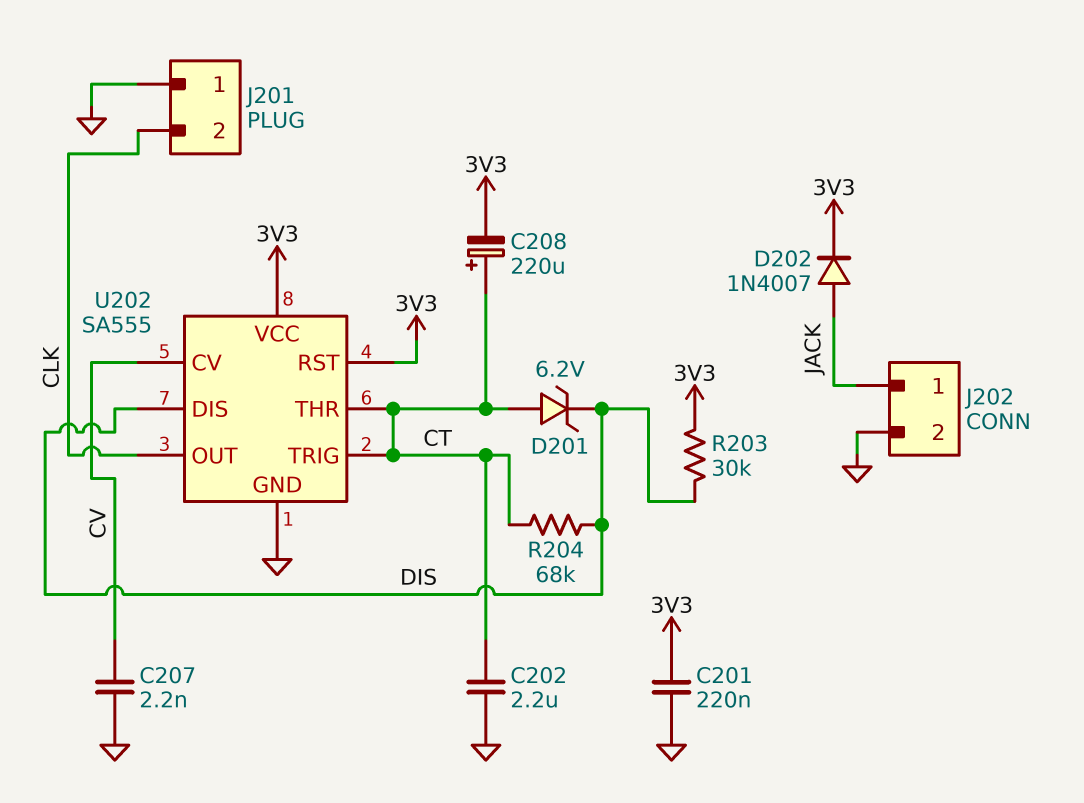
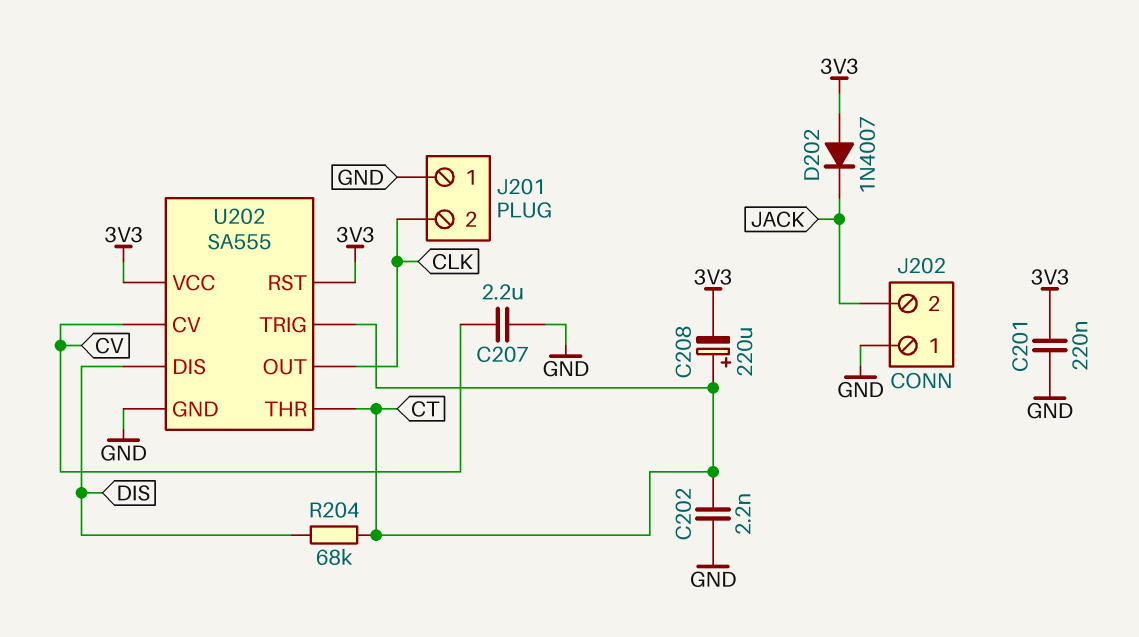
C202: 2.2uF (CT, GND) -> 2.2nF (CT, GND)
C207: 2.2nF (CV, GND) -> 2.2uF (CV, GND)
D201: zener 6.2V (A CT, K DIS) -> none
D202: diode 1N4007 (A JACK, K 3V3) -> diode 1N4007 (A 3V3, K JACK)
J202 pin 1: JACK -> GND
J202 pin 2: GND -> JACK
R203: 30k (3V3, DIS) -> none

